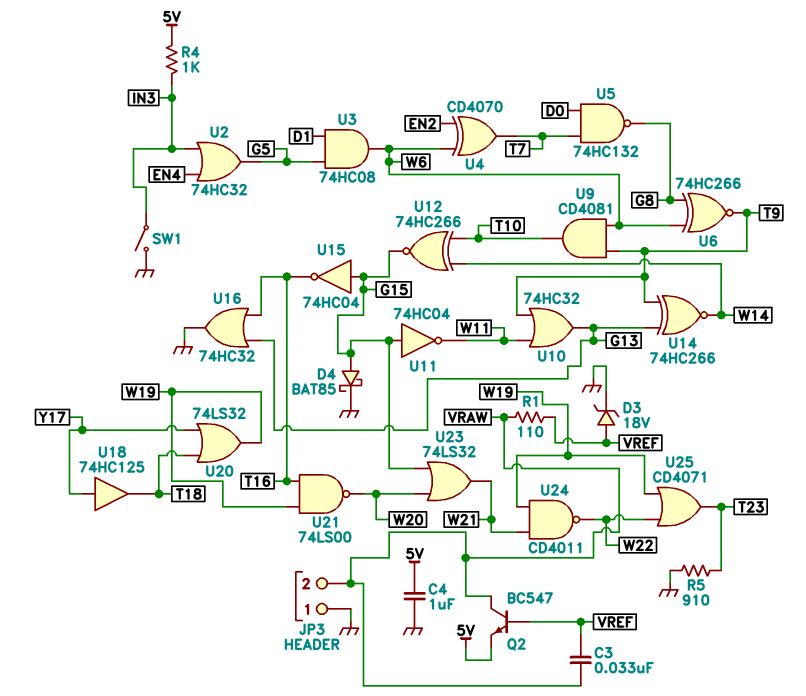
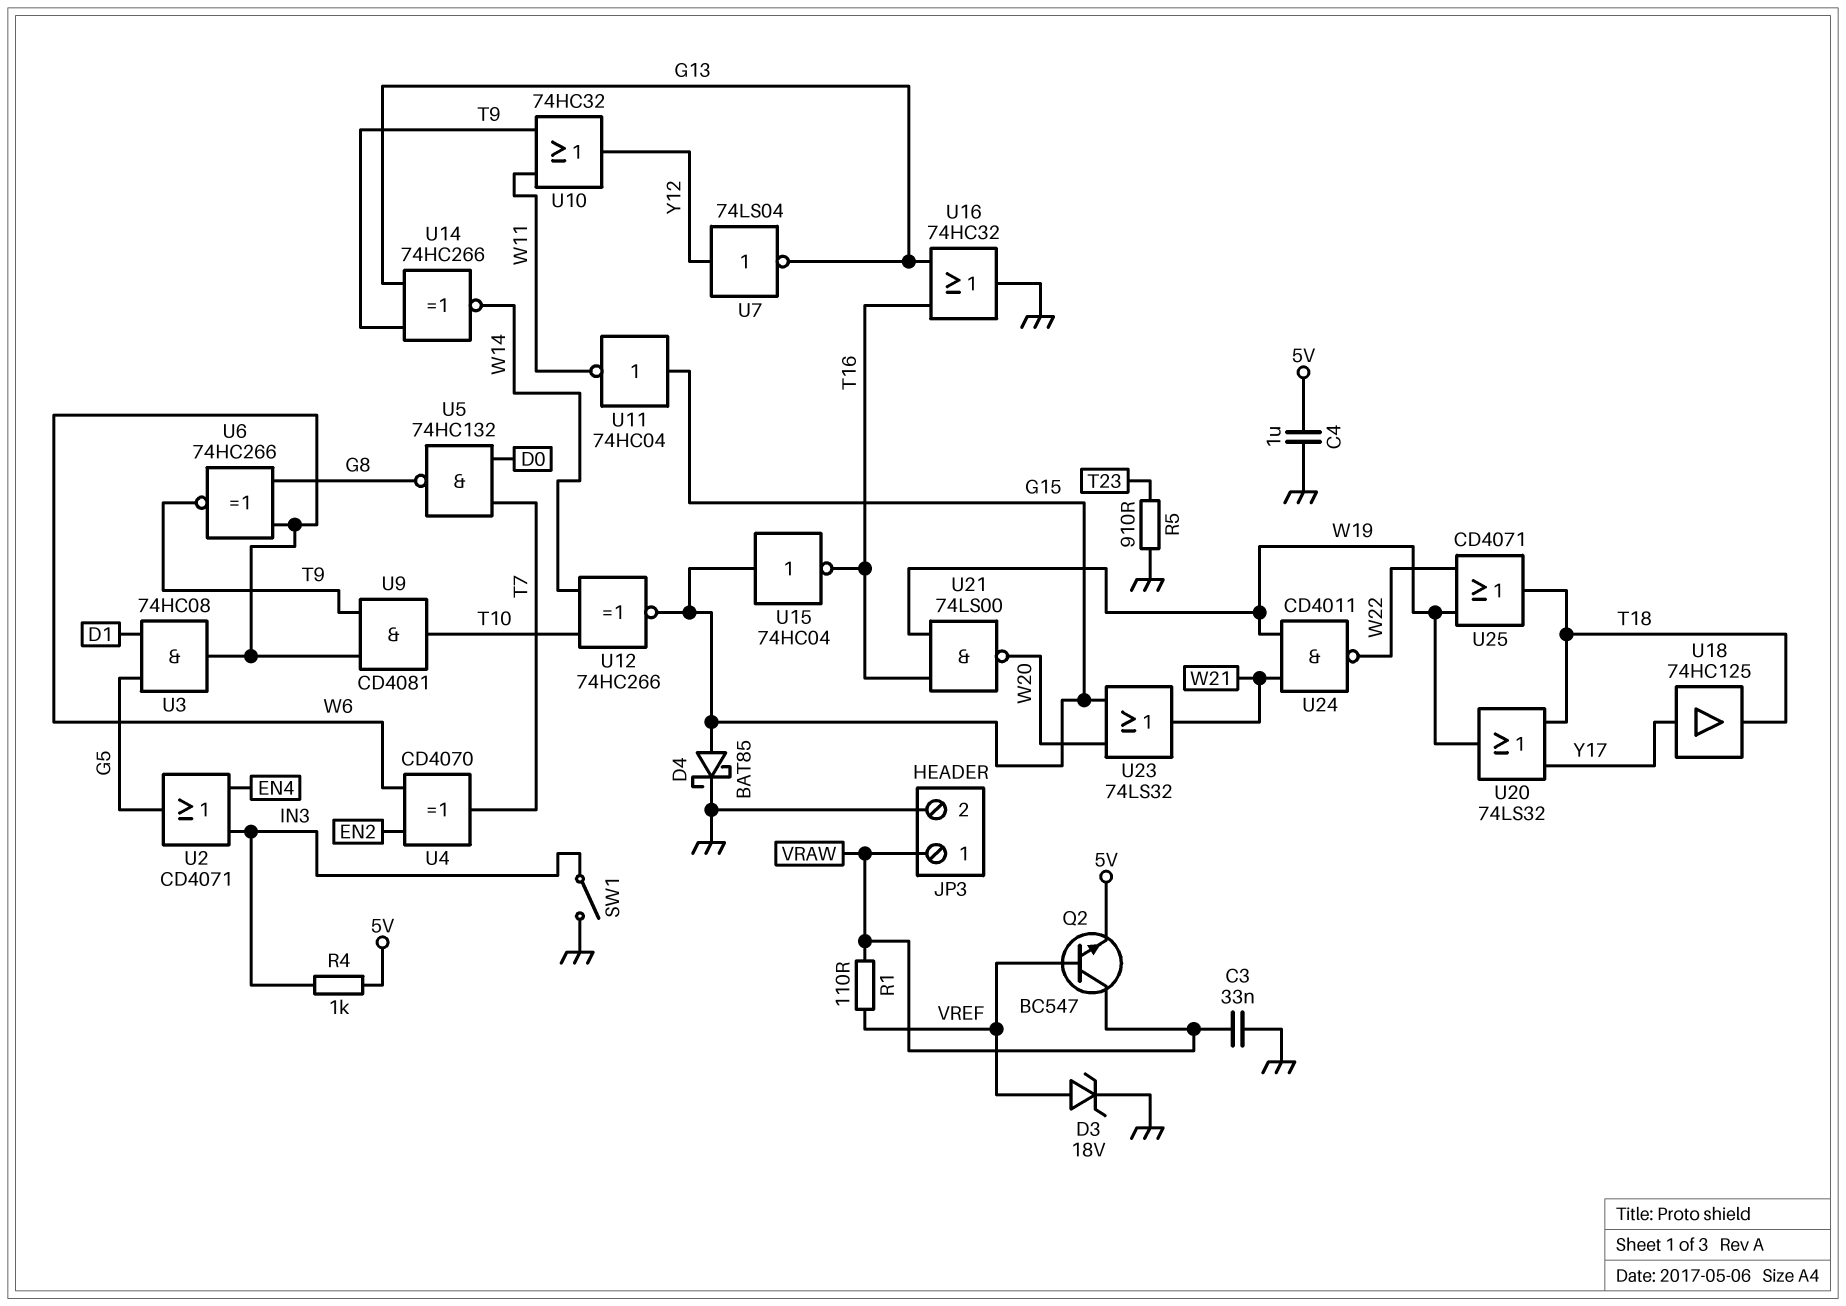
C3: 33nF (VRAW, VREF) -> 33nF (GND, VRAW)
JP3 pin 1: GND -> VRAW
JP3 pin 2: VRAW -> GND
U2: OR 74HC32 (in EN4, in IN3, out G5) -> OR CD4071 (in EN4, in IN3, out G5)
U7: none -> NOT 74LS04 (in Y12, out G13)
U10: OR 74HC32 (in T9, in W11, out G13) -> OR 74HC32 (in T9, in W11, out Y12)
U25: OR CD4071 (in W19, in W22, out T23) -> OR CD4071 (in W19, in W22, out T18)

